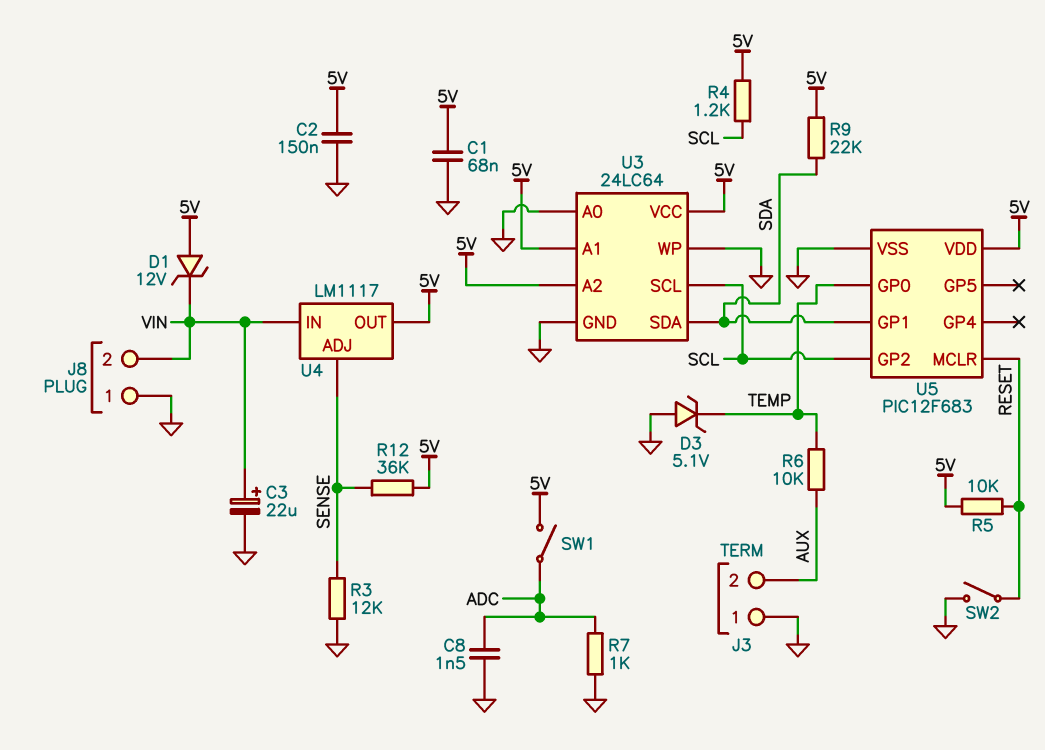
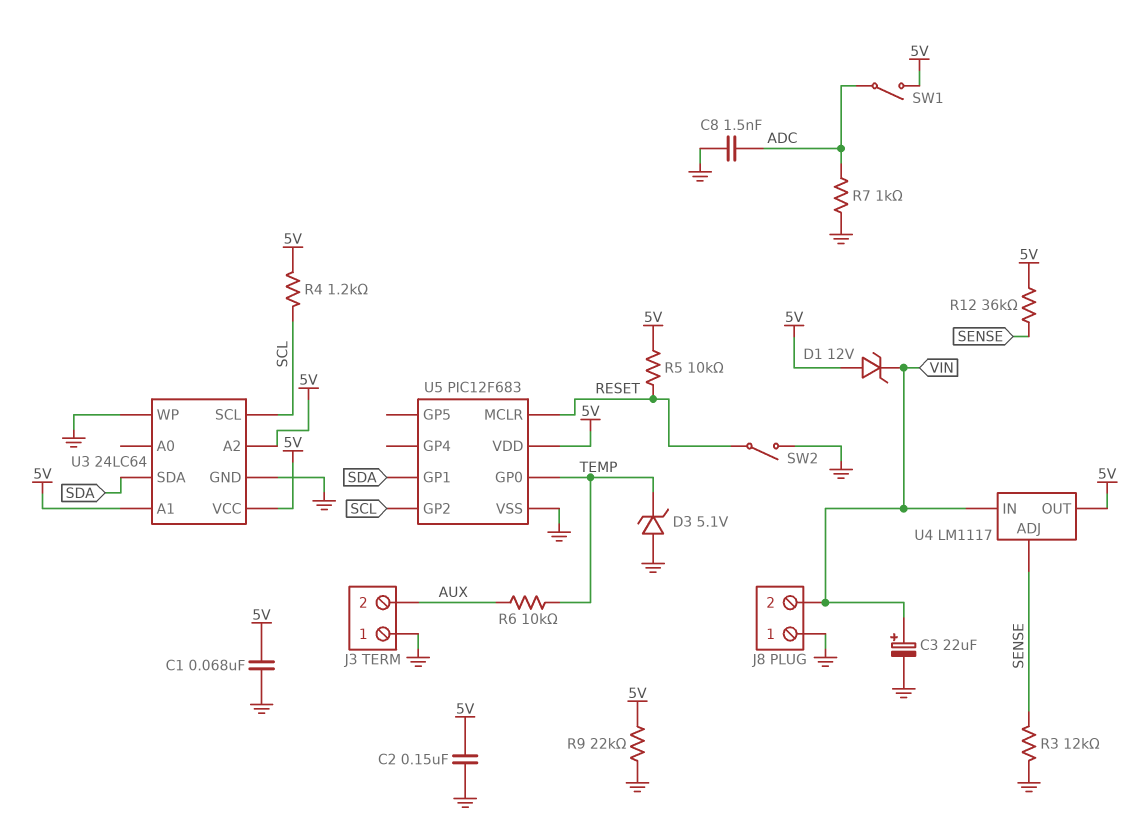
R9: 22k (5V, SDA) -> 22k (5V, GND)
U3 pin A0: GND -> none

